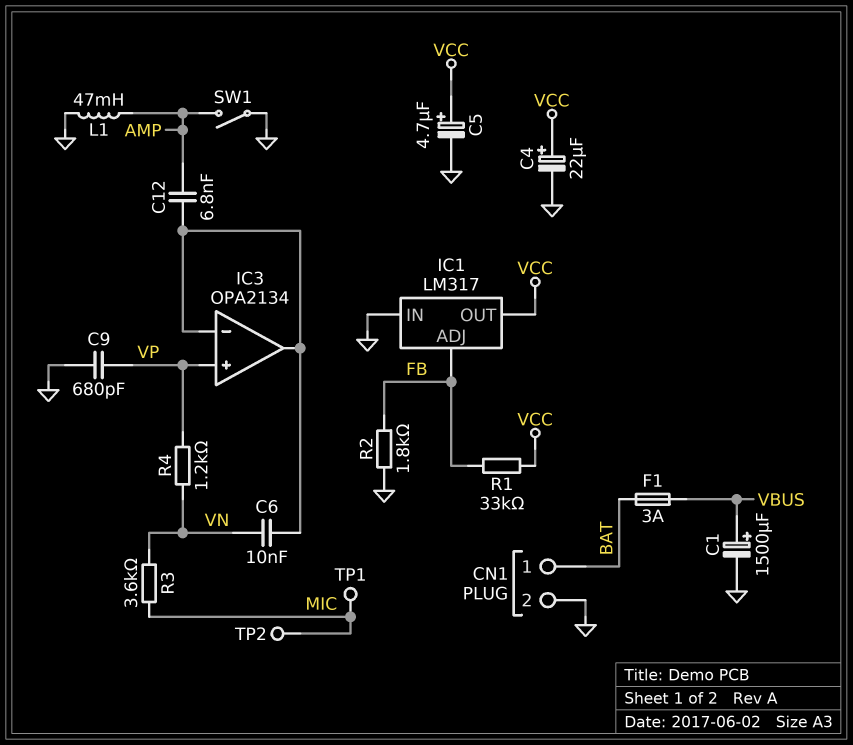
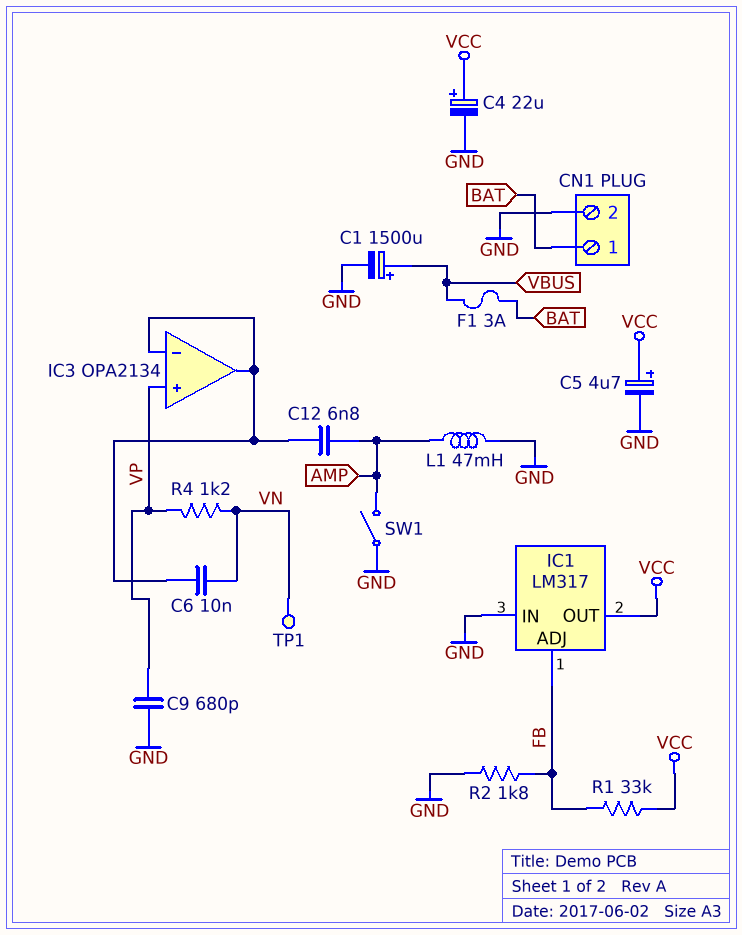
R3: 3.6k (MIC, VN) -> none
TP1: test point (MIC) -> test point (VN)
TP2: test point (MIC) -> none

